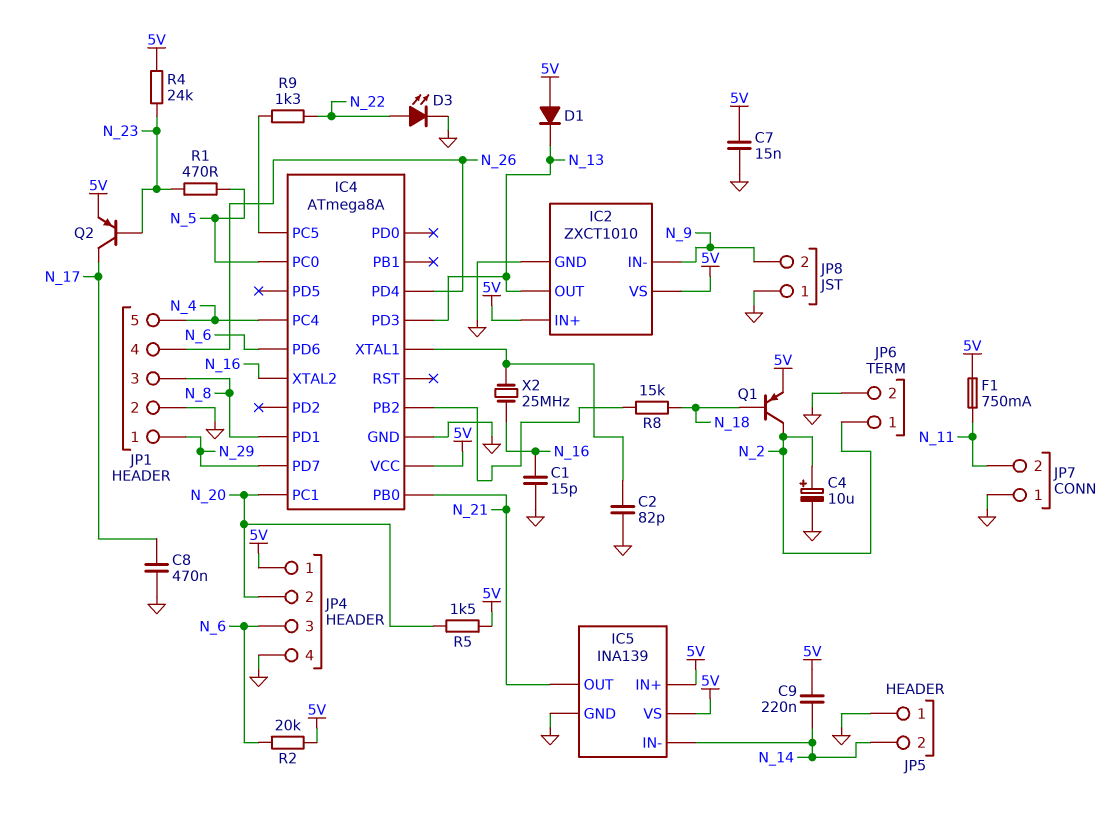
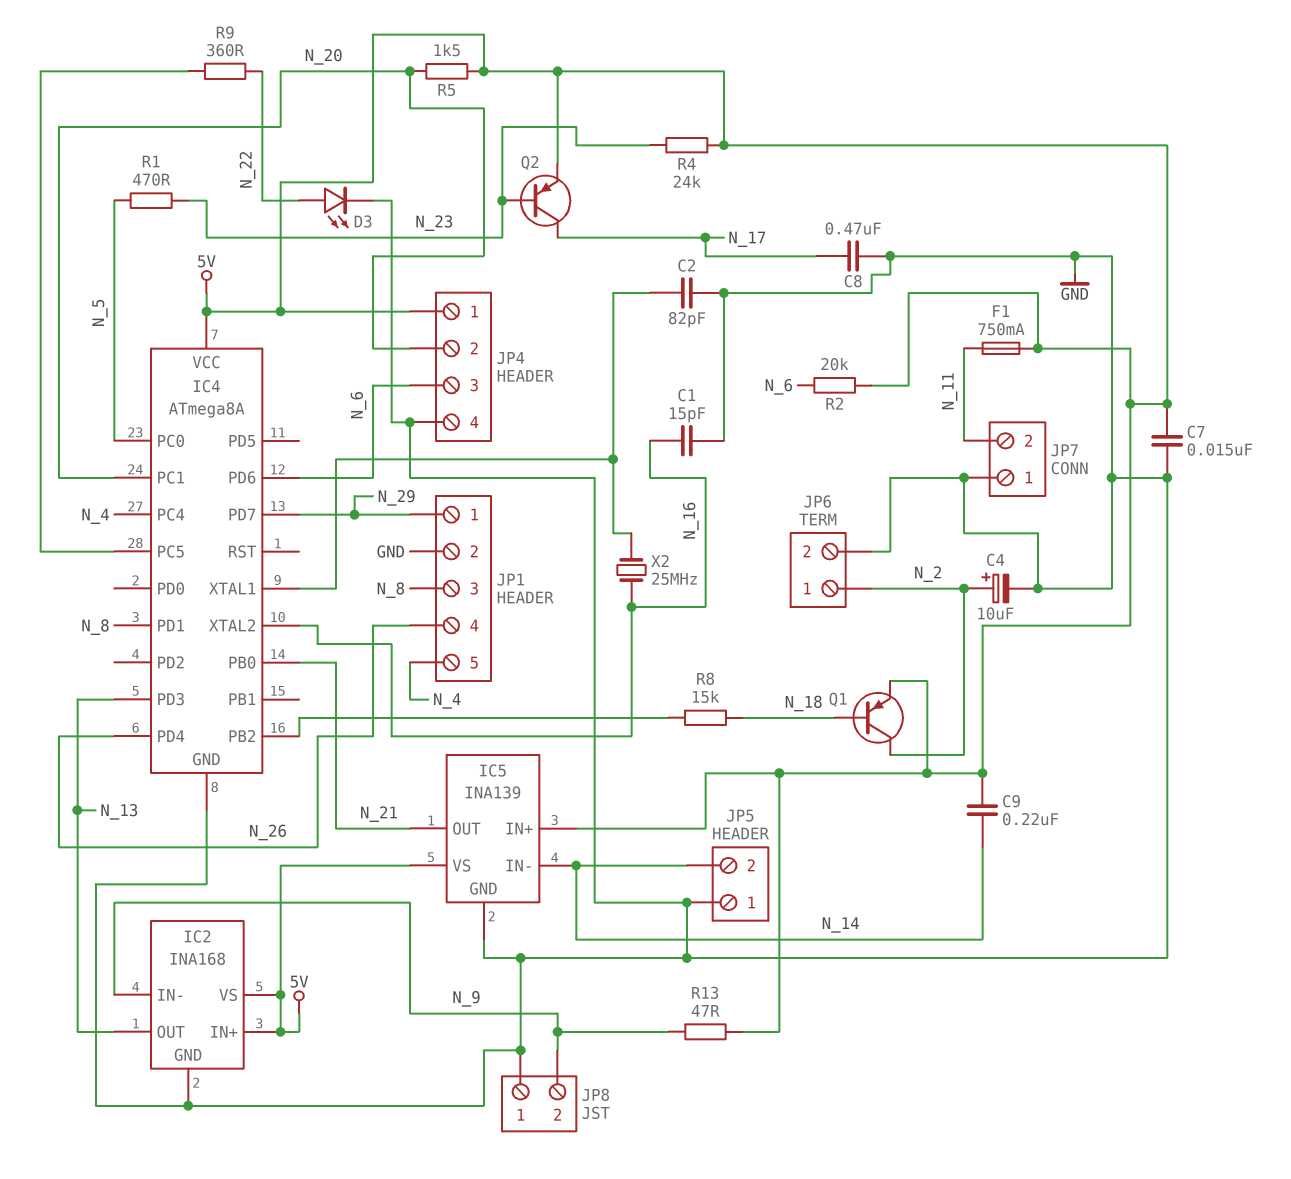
D1: diode (A 5V, K N_13) -> none
IC2: ZXCT1010 -> INA168
R9: 1.3k (IC4/PC5, N_22) -> 360 (IC4/PC5, N_22)
R13: none -> 47 (5V, N_9)

